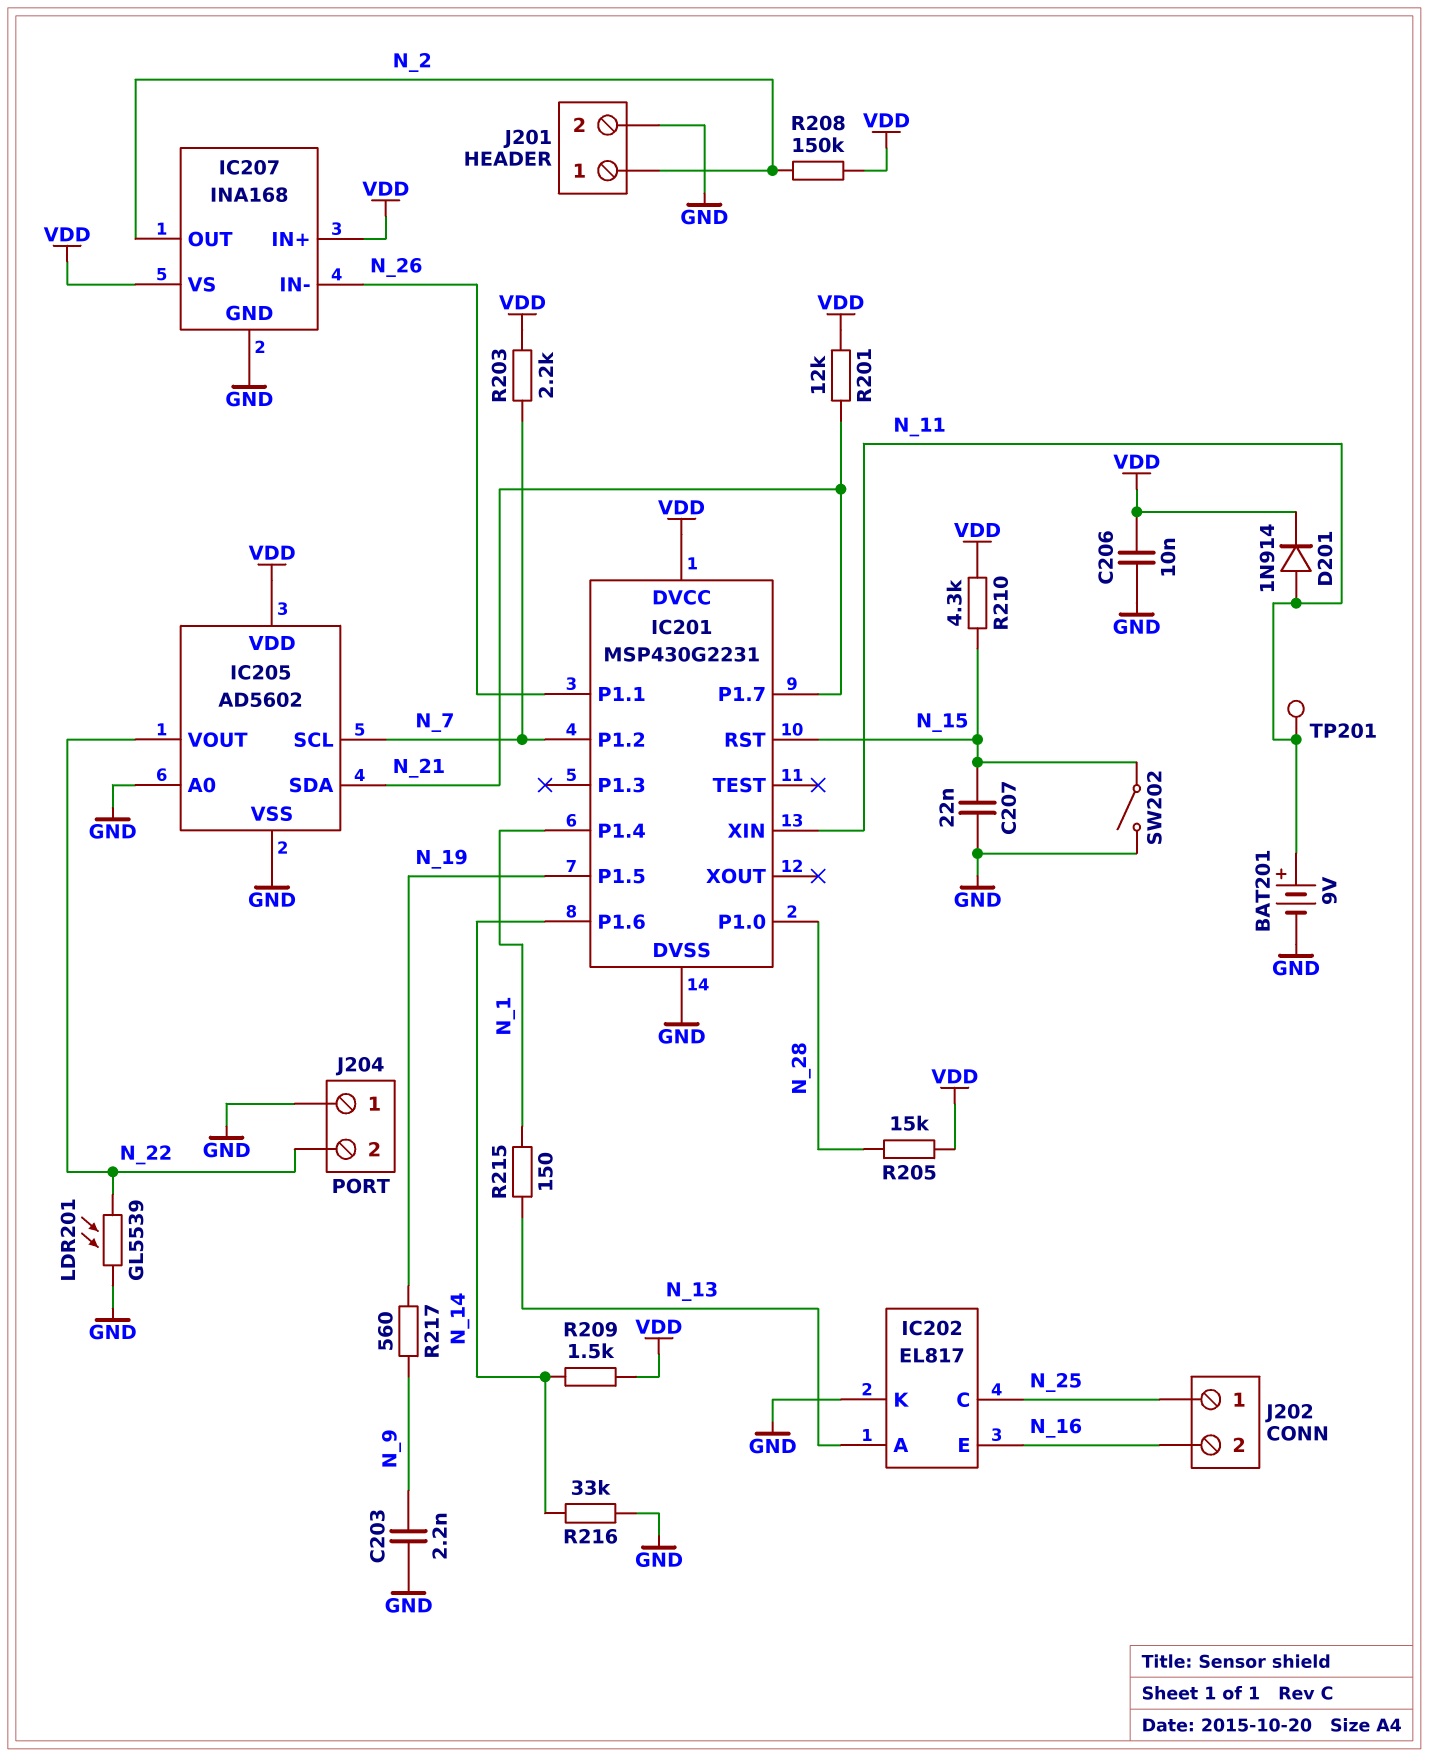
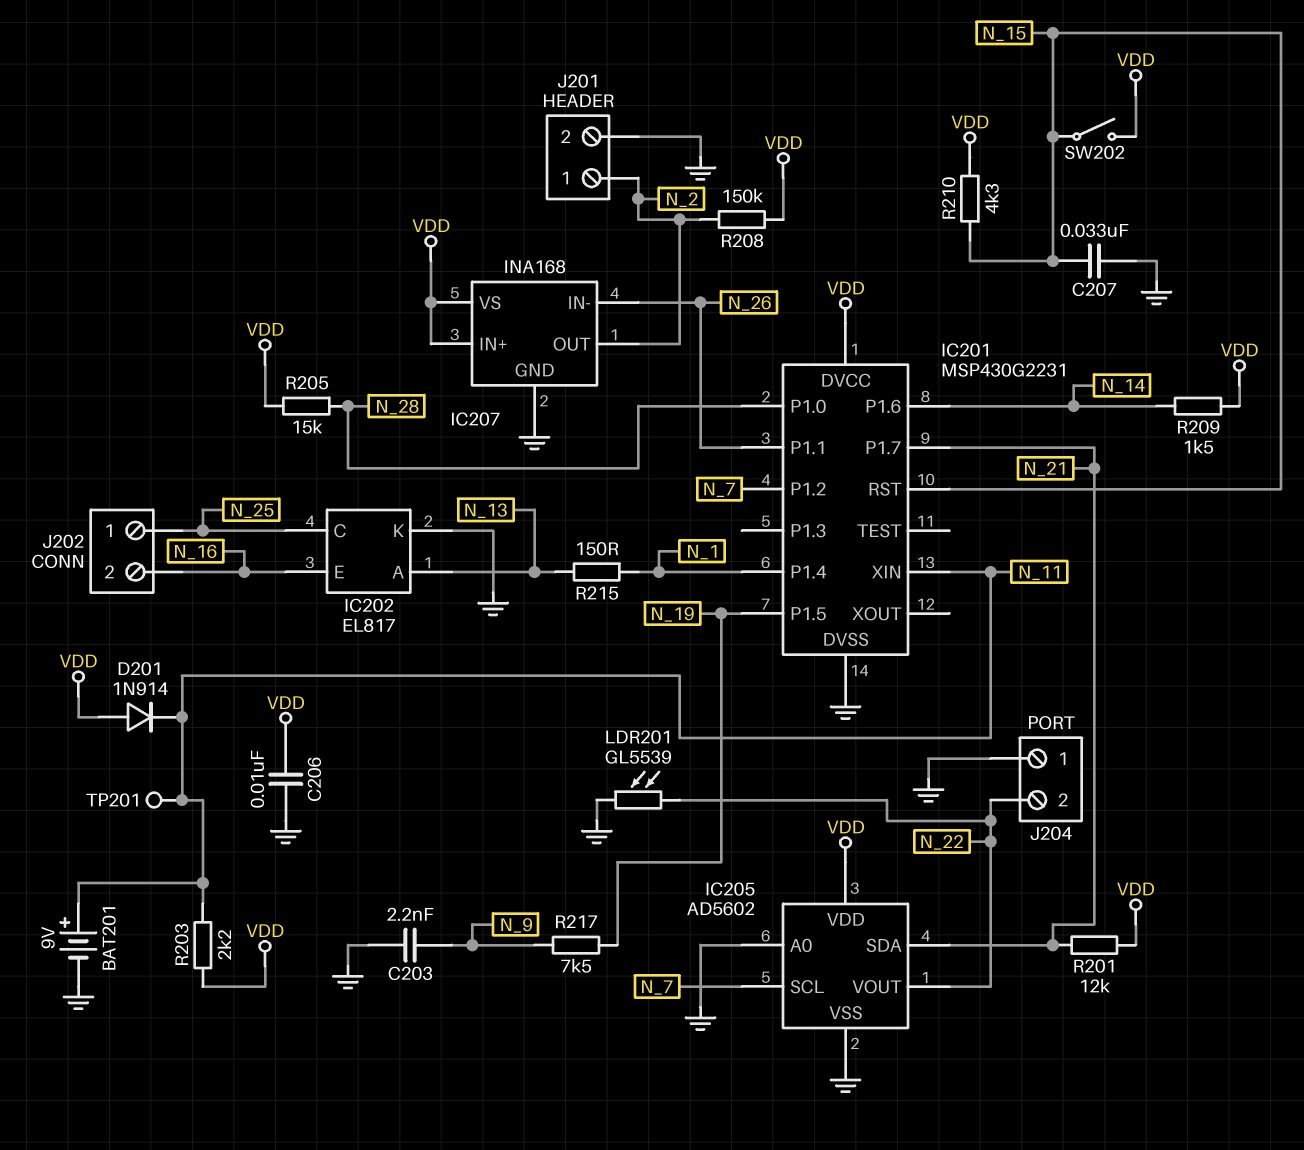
C207: 22nF (GND, N_15) -> 33nF (GND, N_15)
D201: diode 1N914 (A N_11, K VDD) -> diode 1N914 (A VDD, K N_11)
R203: 2.2k (N_7, VDD) -> 2.2k (N_11, VDD)
R216: 33k (GND, N_14) -> none
R217: 560 (N_9, N_19) -> 7.5k (N_9, N_19)
SW202: switch (GND, N_15) -> switch (N_15, VDD)

